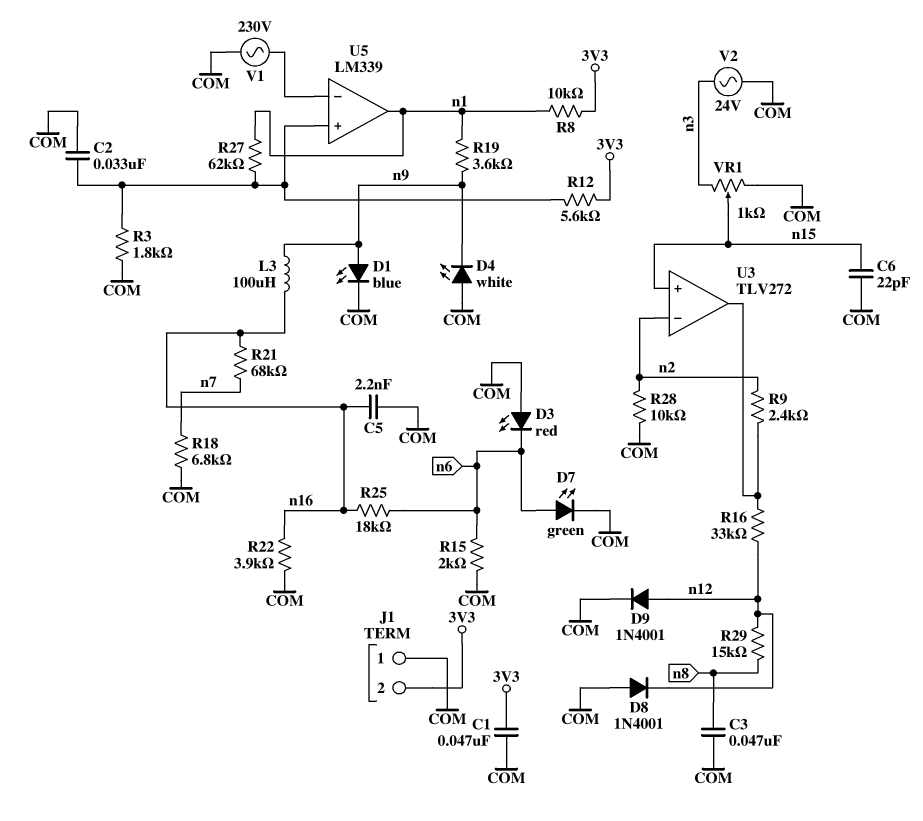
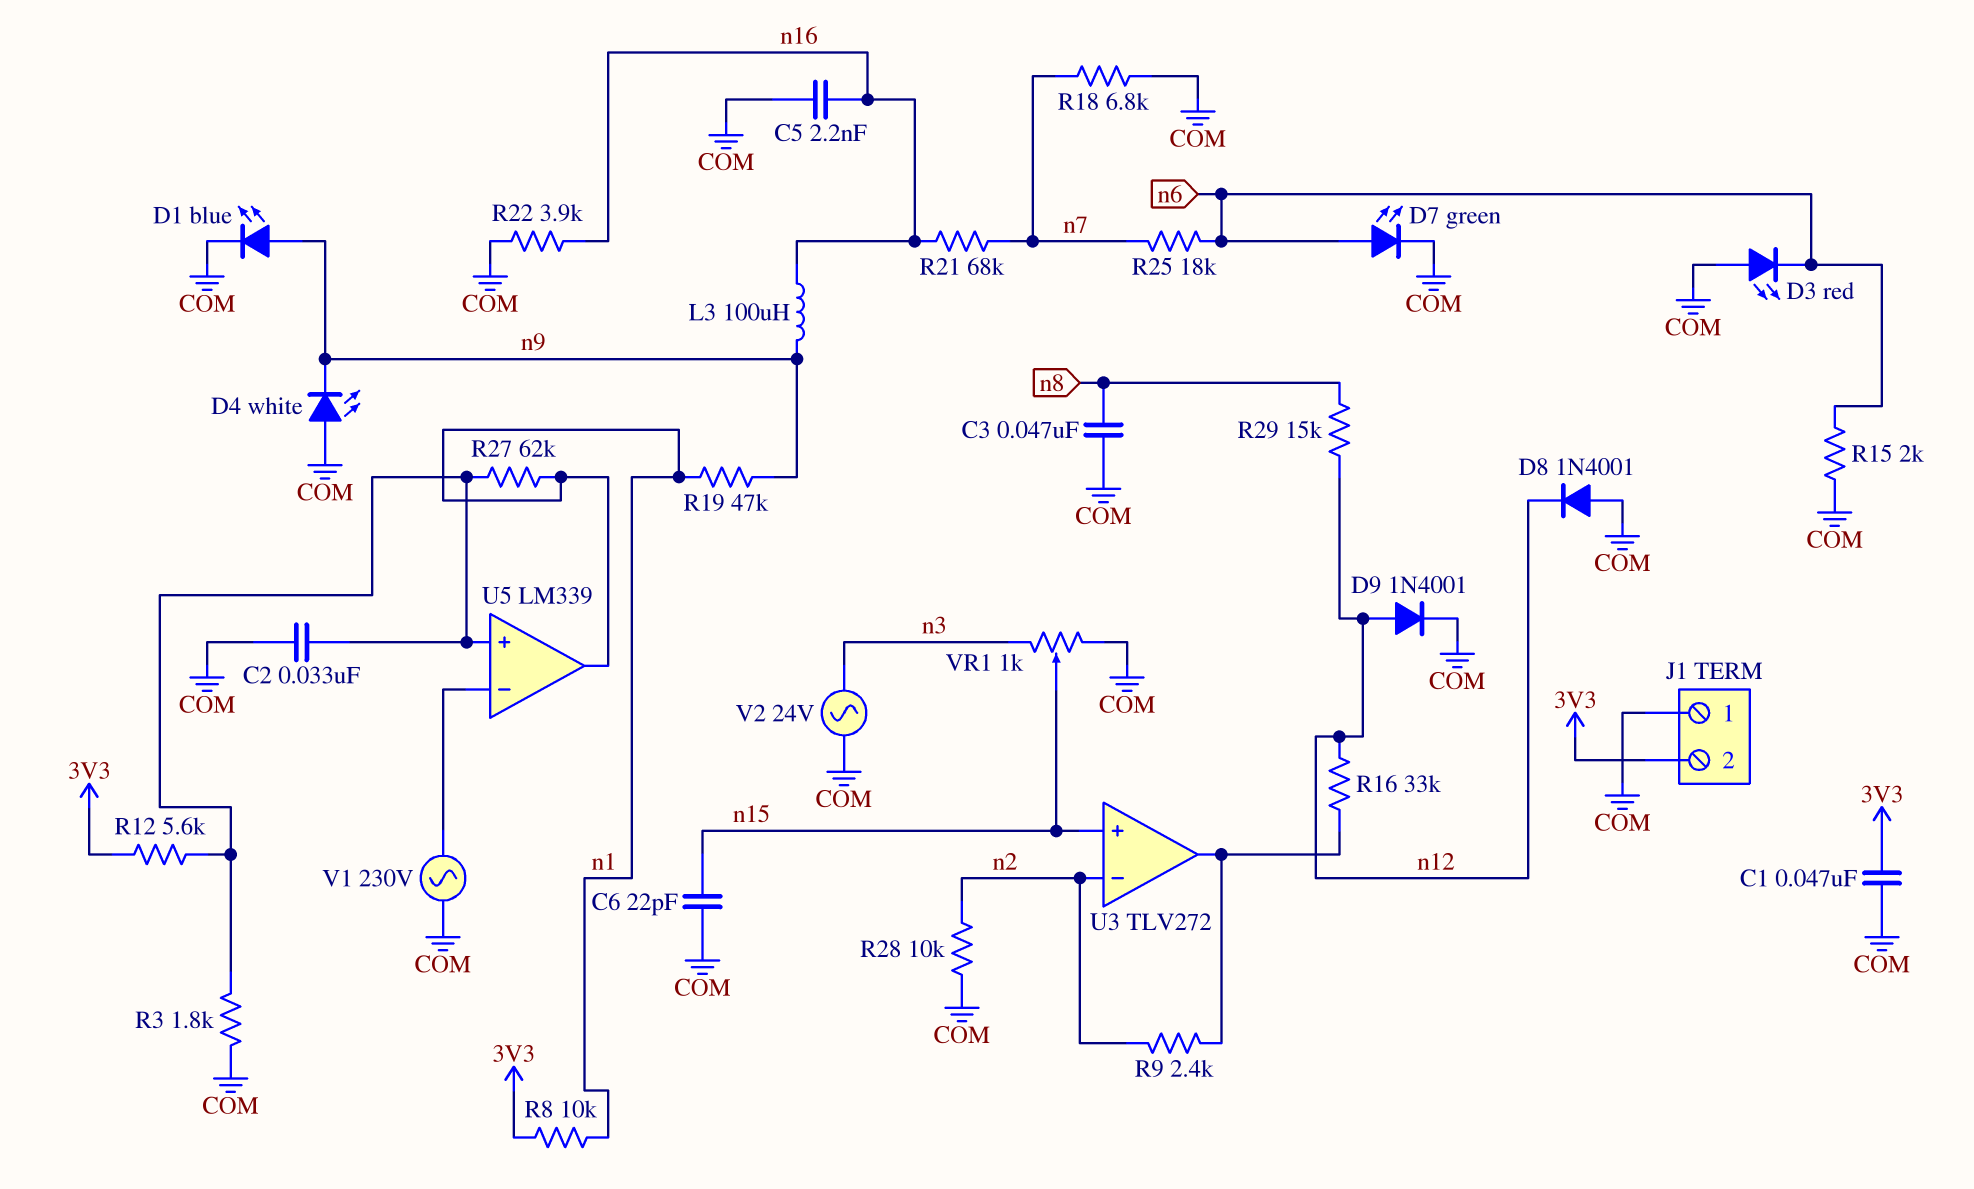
R19: 3.6k (n1, n9) -> 47k (n1, n9)
R25: 18k (n6, n16) -> 18k (n6, n7)

